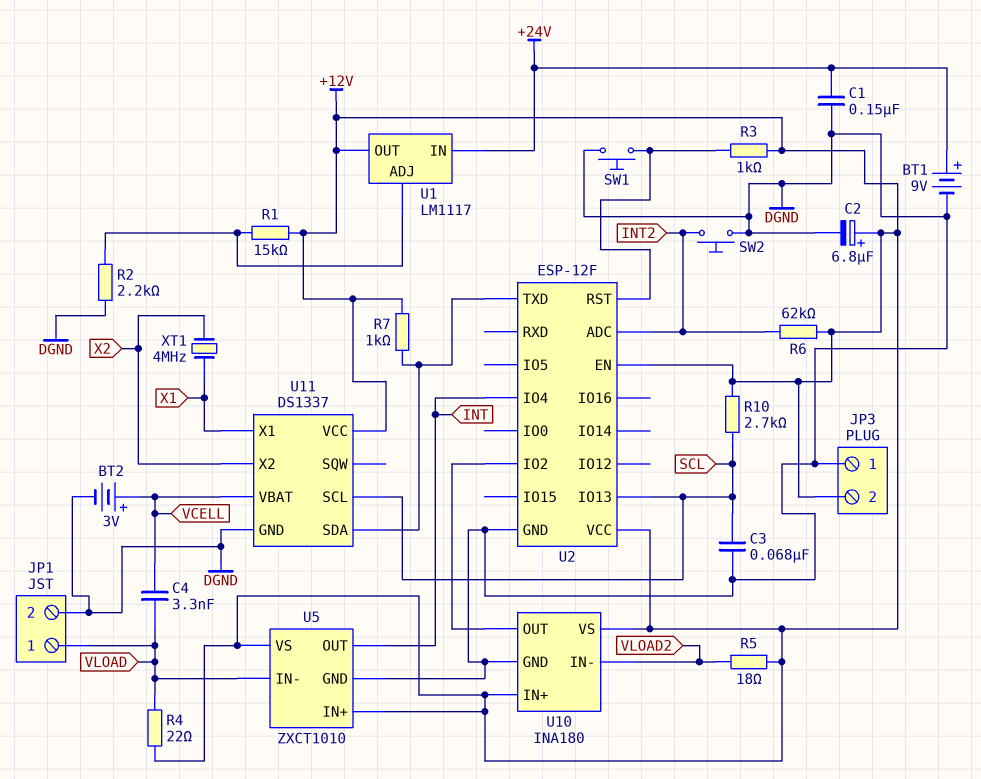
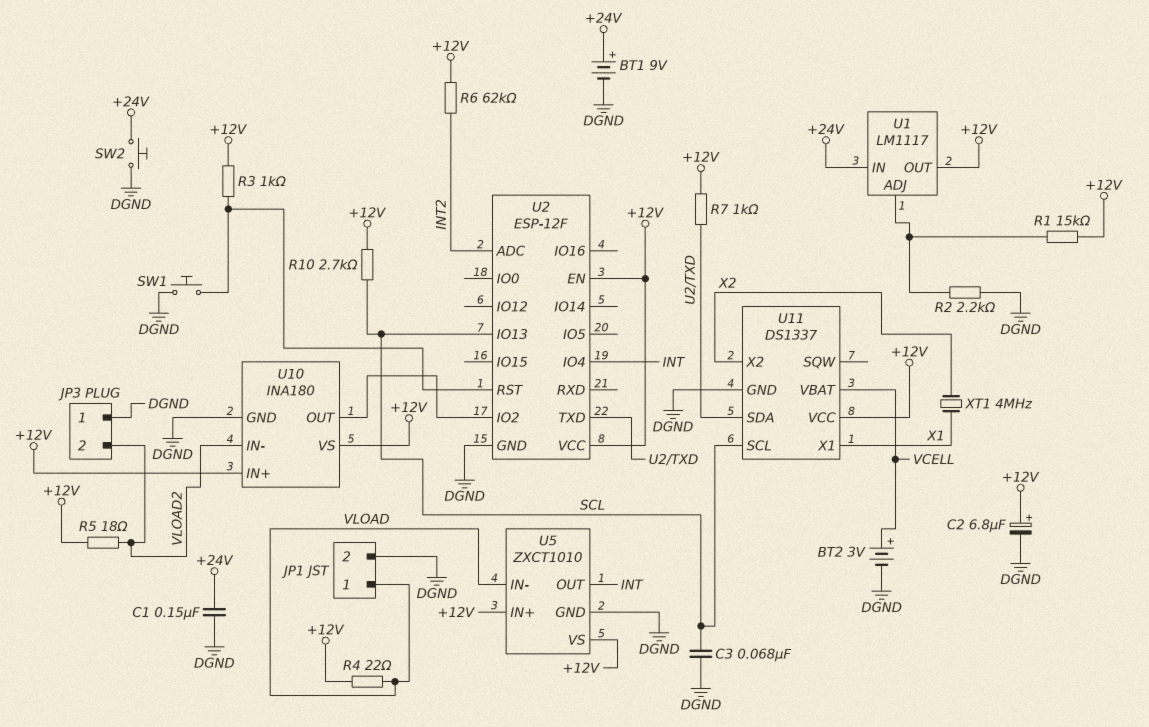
C4: 3.3nF (VCELL, VLOAD) -> none
JP3 pin 2: +12V -> VLOAD2
SW2: button (DGND, INT2) -> button (+24V, DGND)

